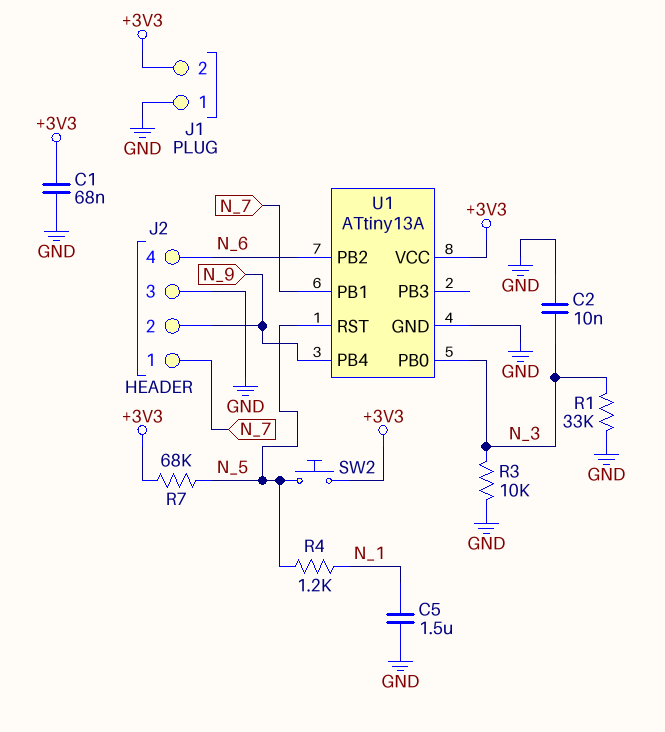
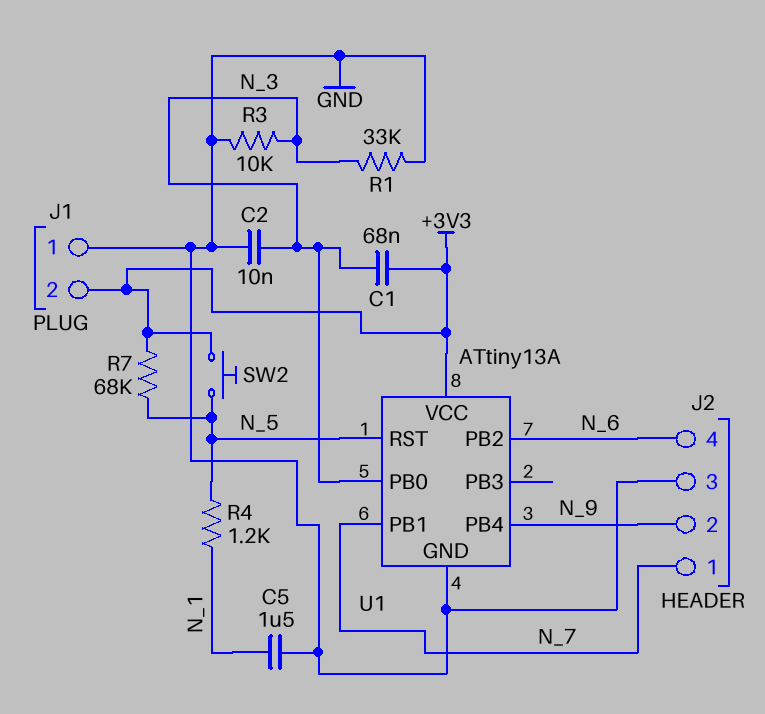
C1: 68nF (+3V3, GND) -> 68nF (+3V3, N_3)

